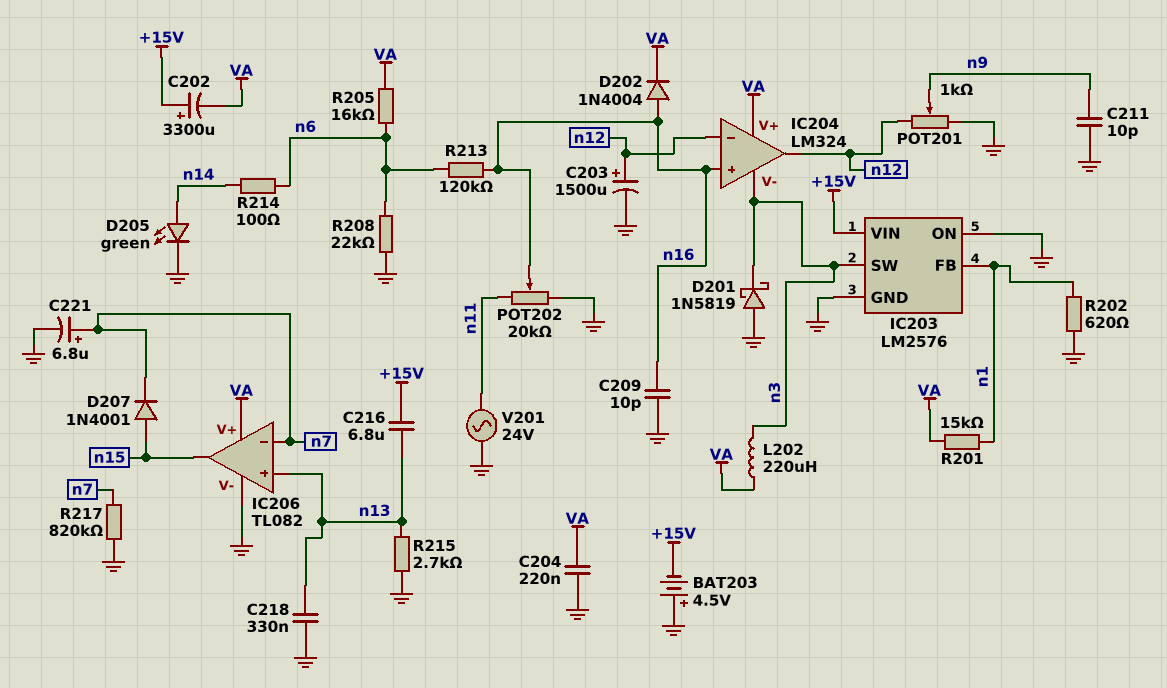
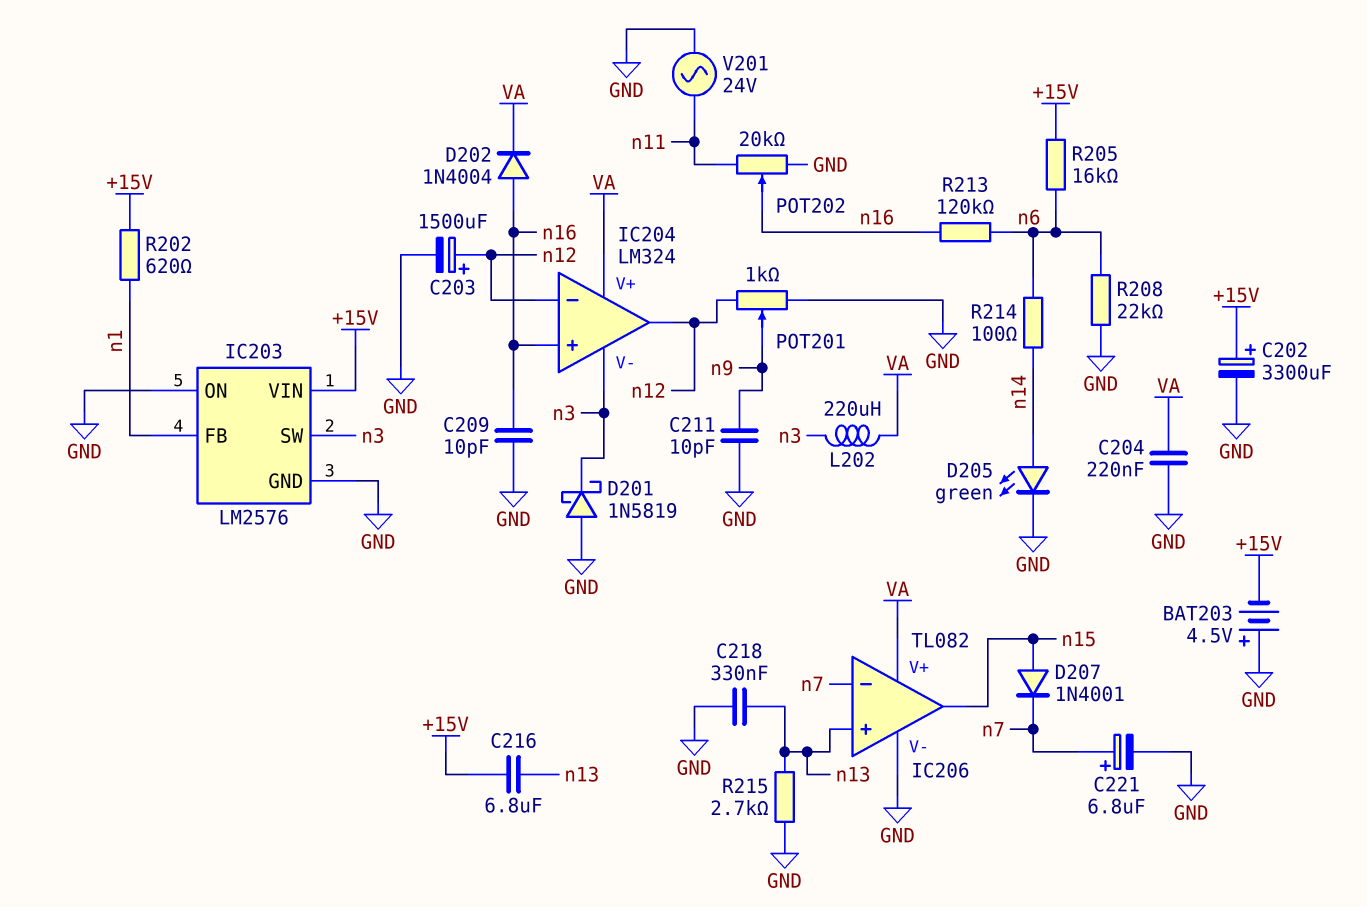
C202: 3300uF (plus +15V, minus VA) -> 3300uF (plus +15V, minus GND)
R201: 15k (VA, n1) -> none
R202: 620 (GND, n1) -> 620 (+15V, n1)
R205: 16k (VA, n6) -> 16k (+15V, n6)
R217: 820k (GND, n7) -> none

